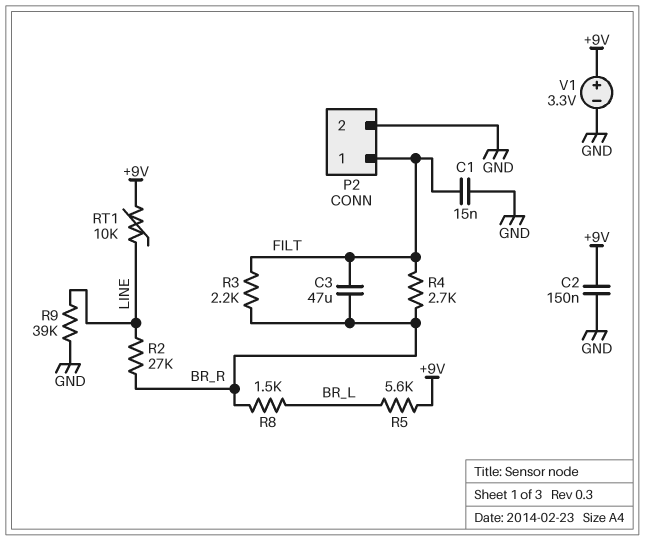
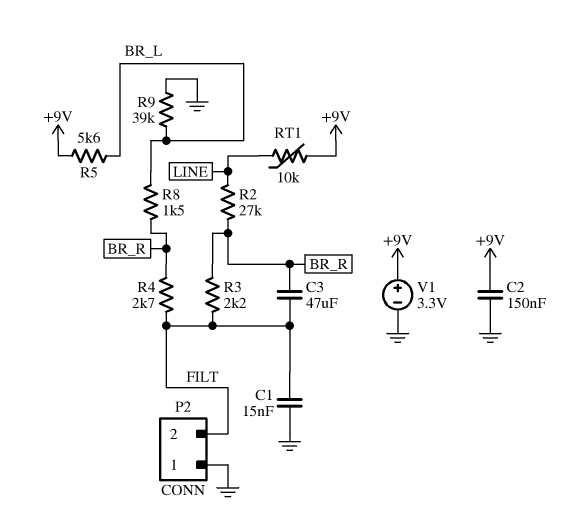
P2 pin 1: FILT -> GND
P2 pin 2: GND -> FILT
R9: 39k (GND, LINE) -> 39k (BR_L, GND)

